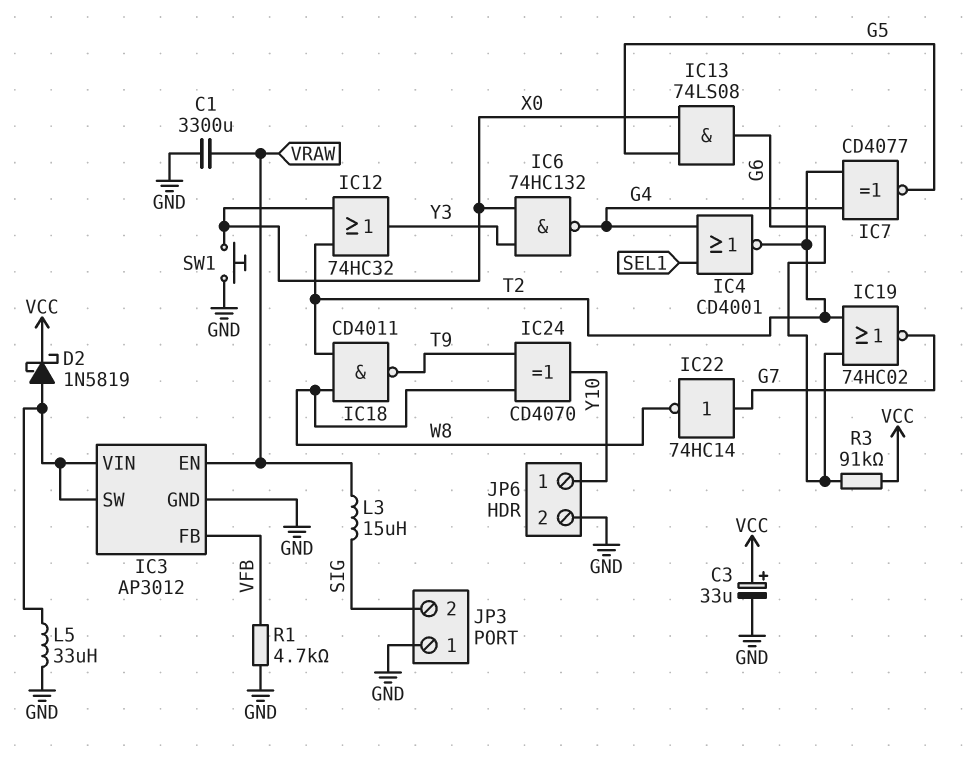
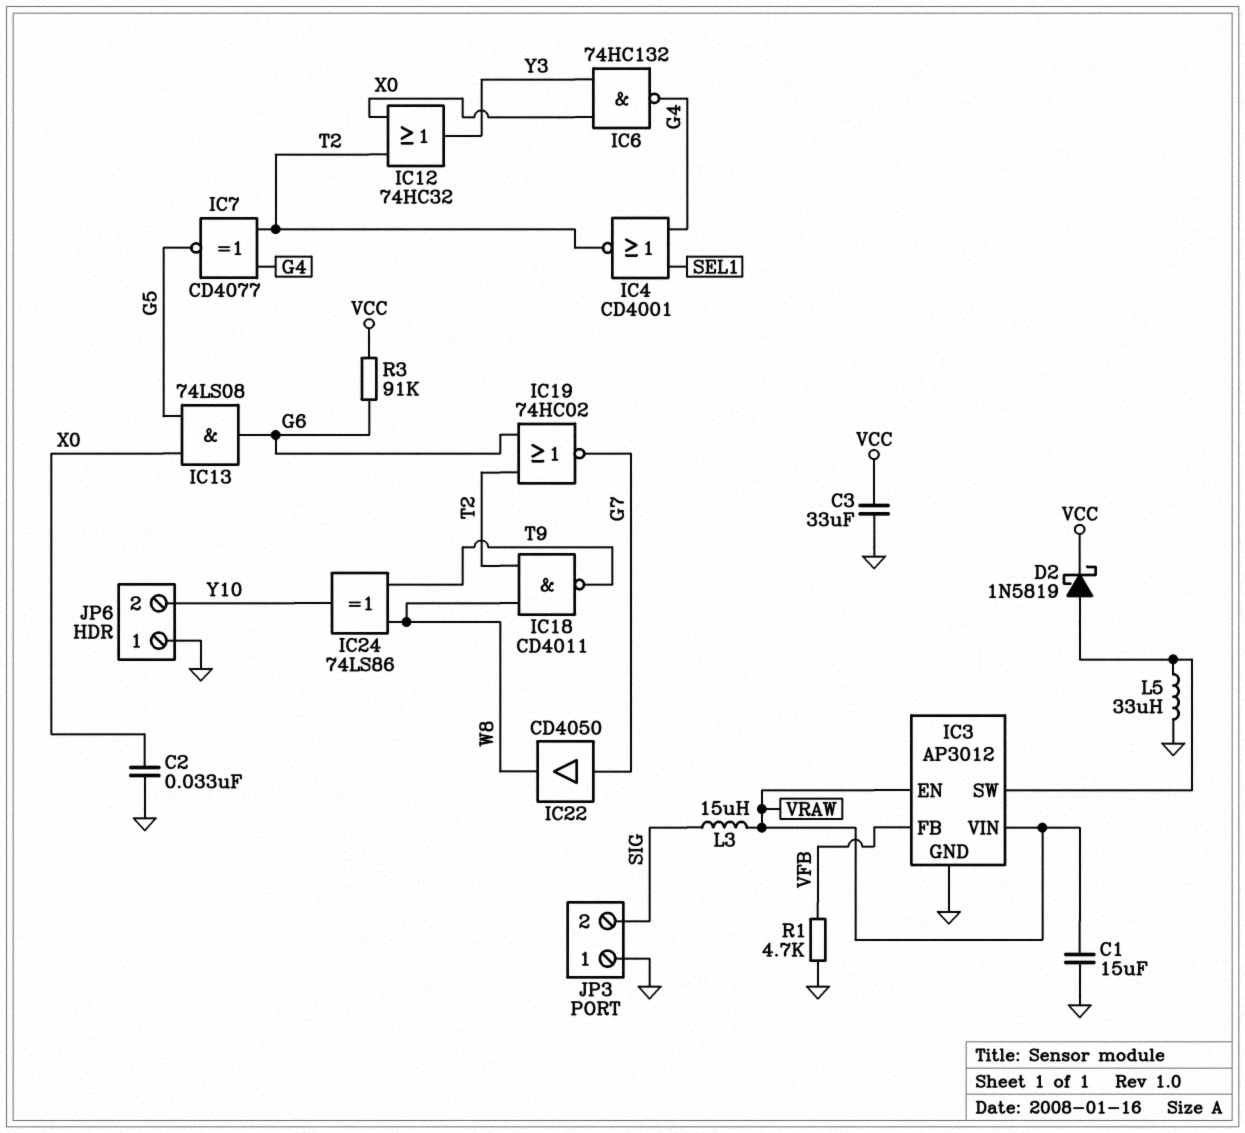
C1: 3300uF (GND, VRAW) -> 15uF (GND, VRAW)
C2: none -> 33nF (GND, X0)
C3: 33uF (plus VCC, minus GND) -> 33uF (GND, VCC)
IC3 pin VIN: IC3/SW -> VRAW
IC22: NOT 74HC14 (in G7, out W8) -> buffer CD4050 (in G7, out W8)
IC24: XOR CD4070 (in T9, in W8, out Y10) -> XOR 74LS86 (in T9, in W8, out Y10)
JP6 pin 1: Y10 -> GND
JP6 pin 2: GND -> Y10
SW1: button (GND, X0) -> none

